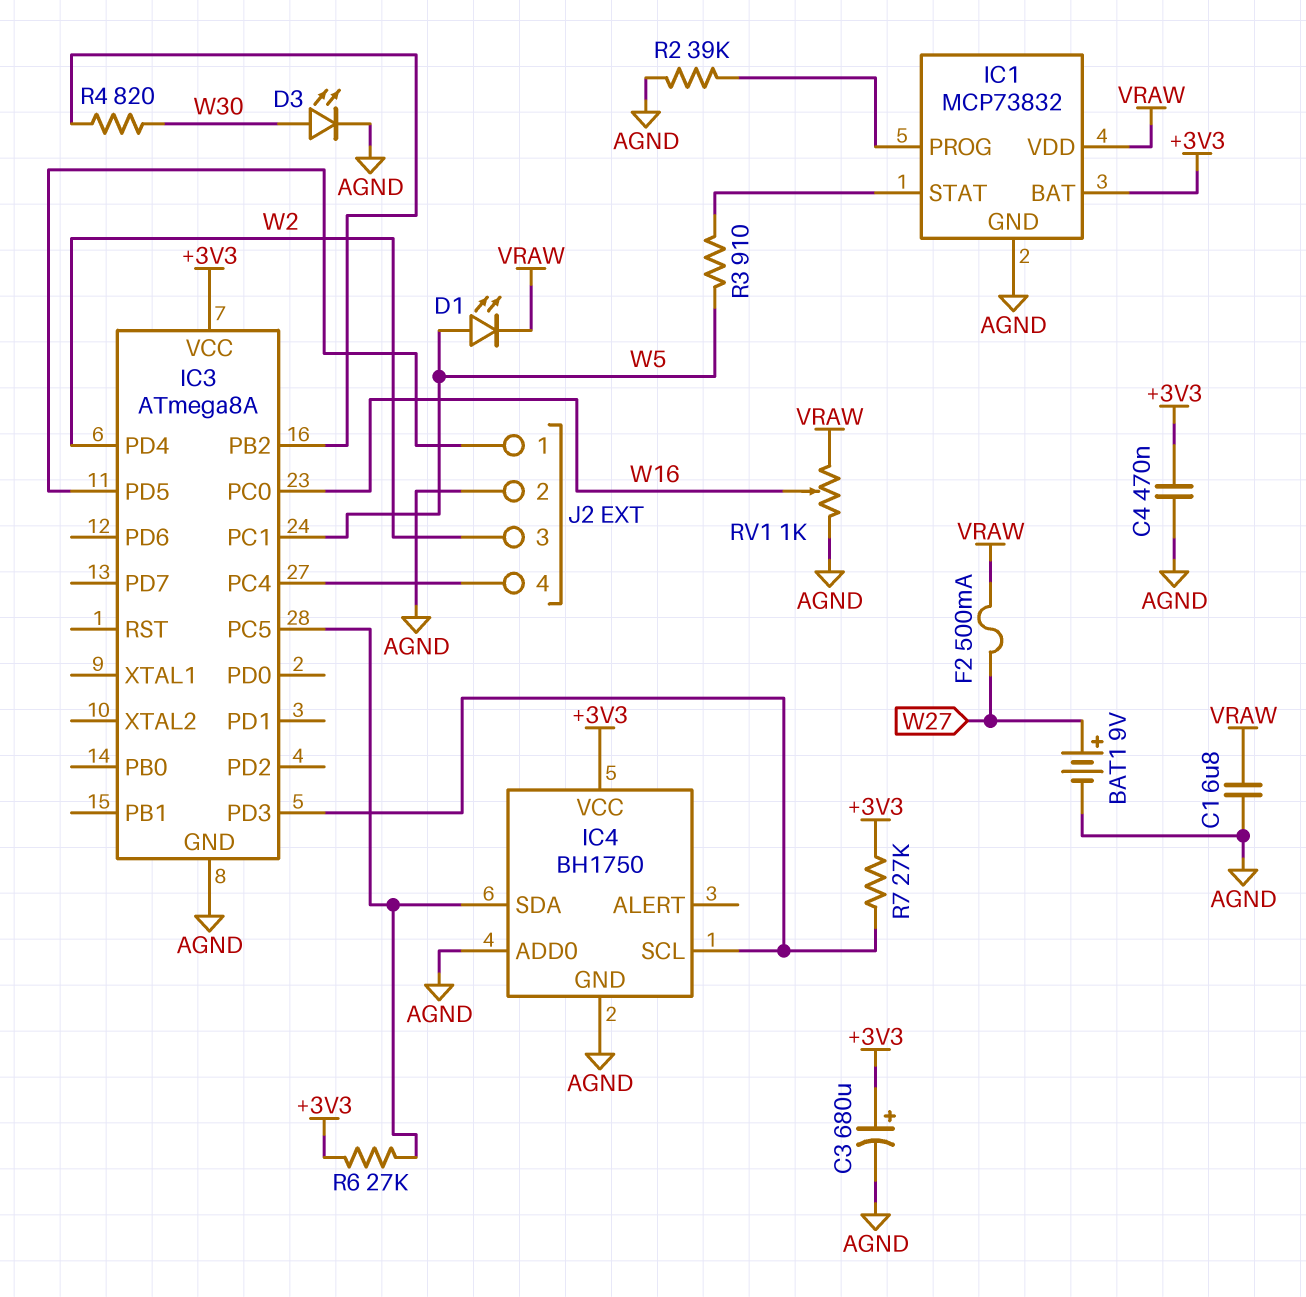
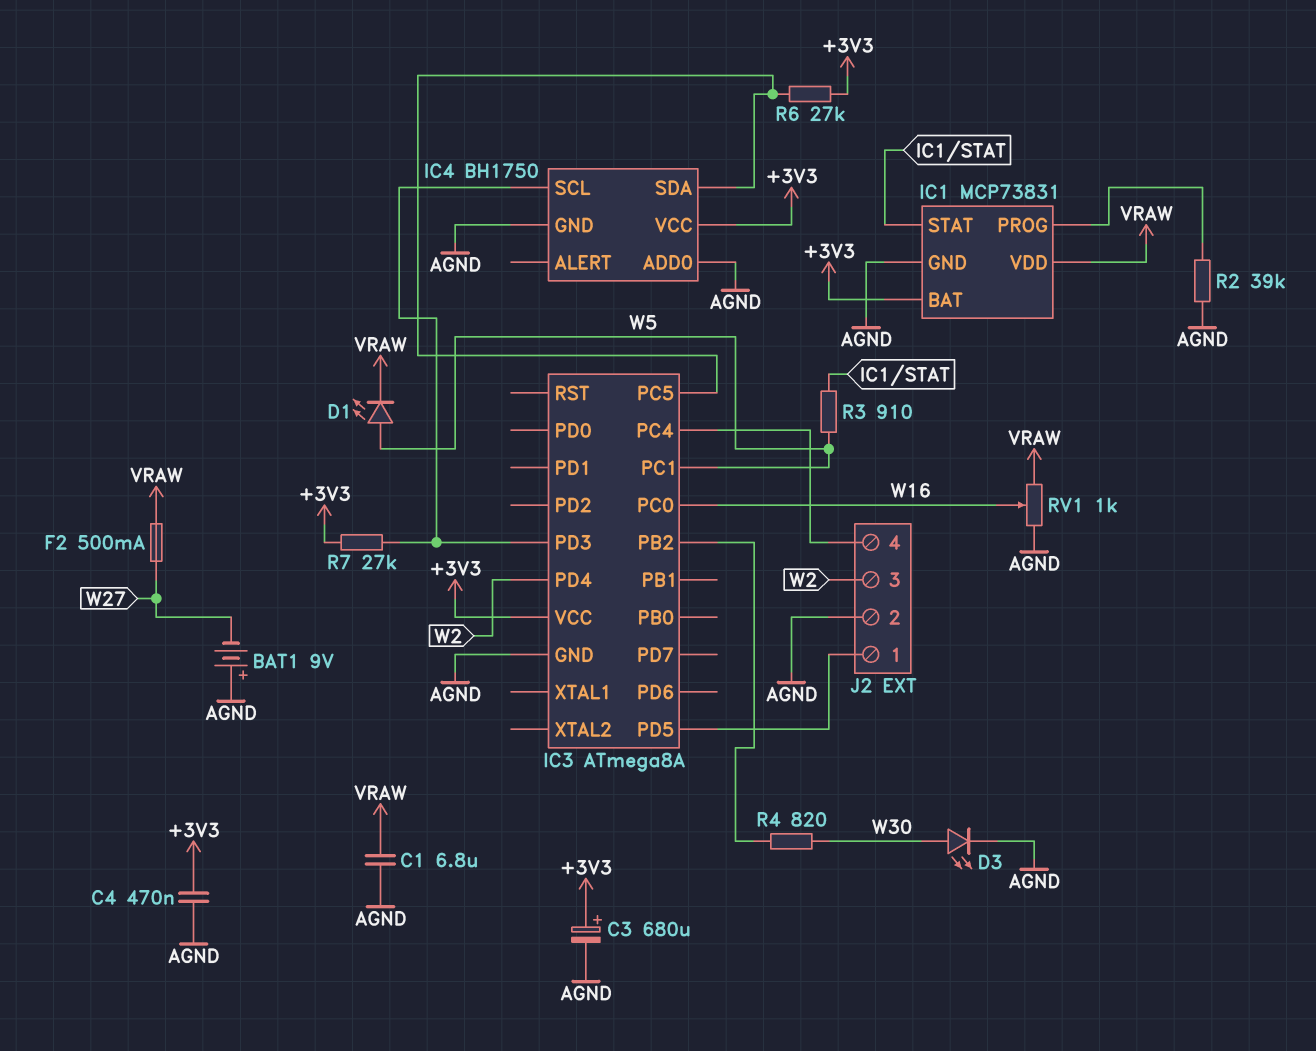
BAT1: 9V (plus W27, minus AGND) -> 9V (plus AGND, minus W27)
IC1: MCP73832 -> MCP73831

